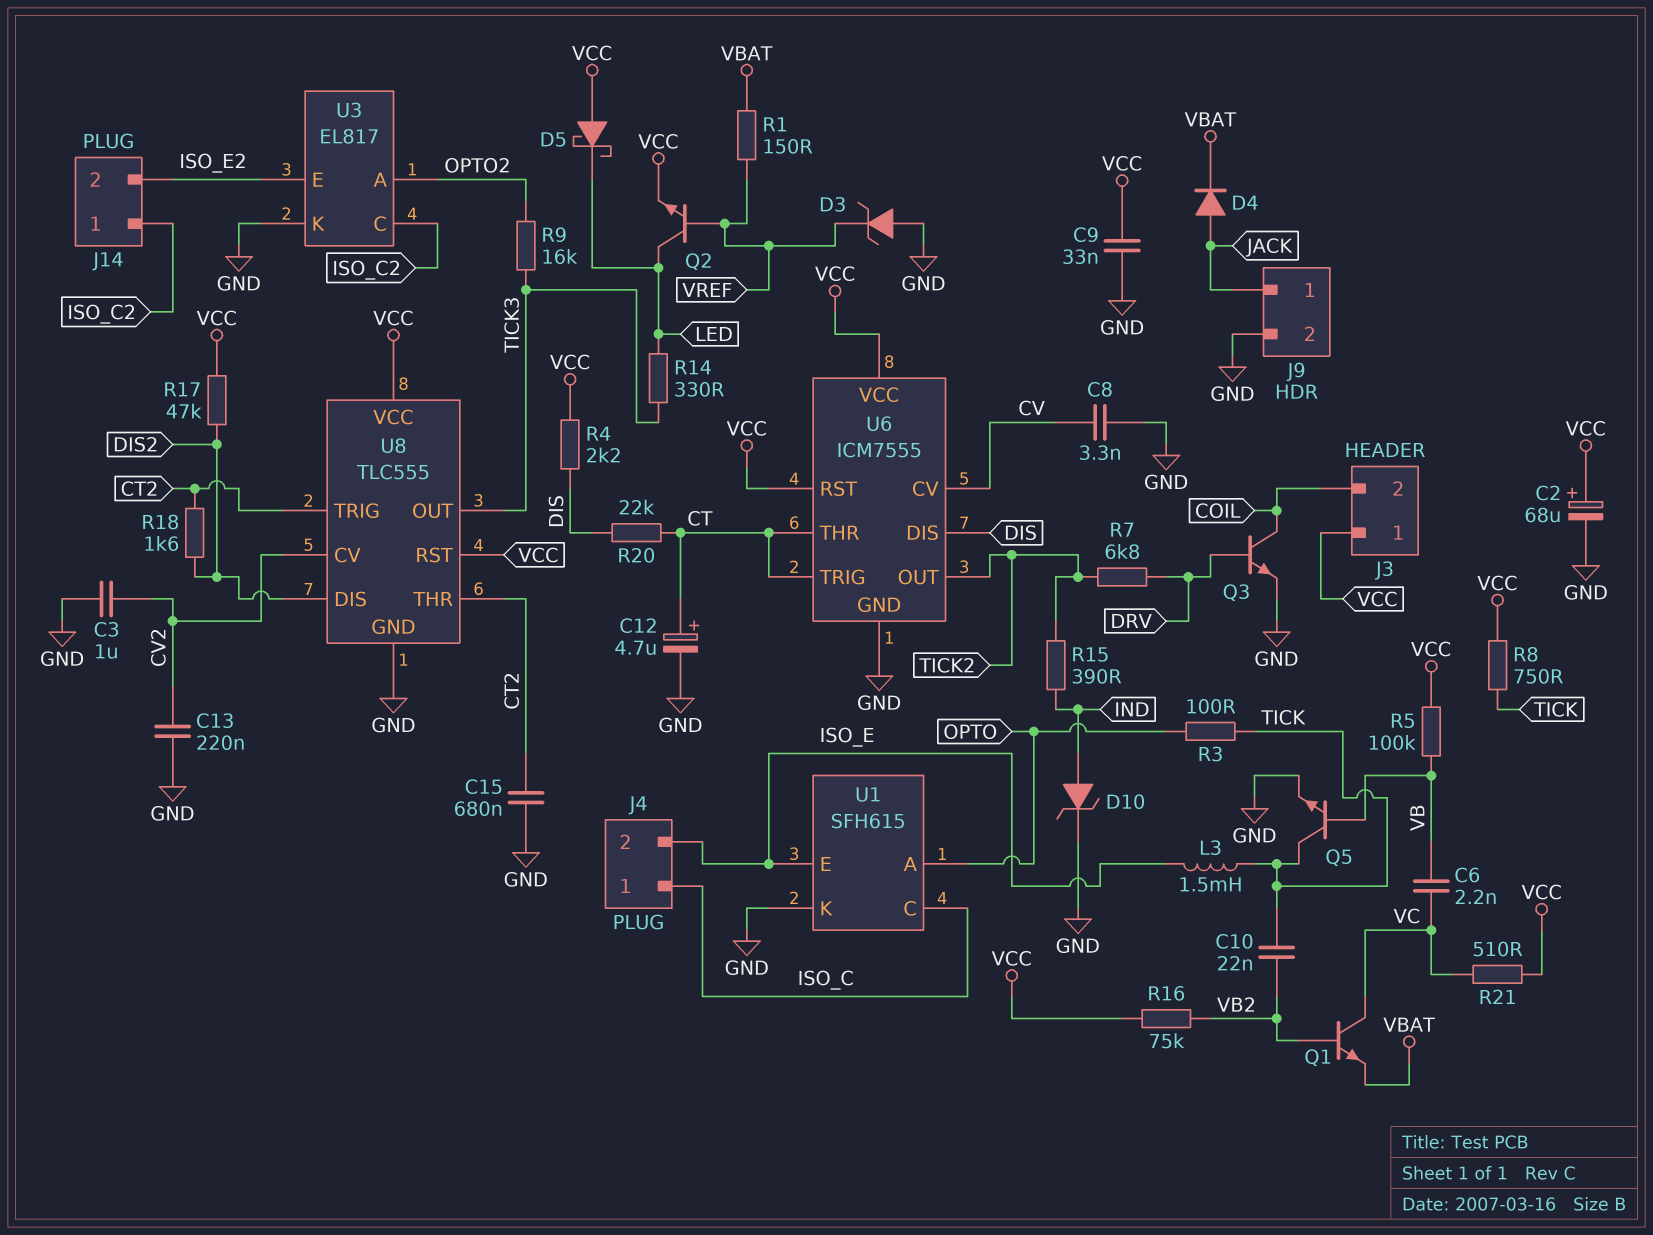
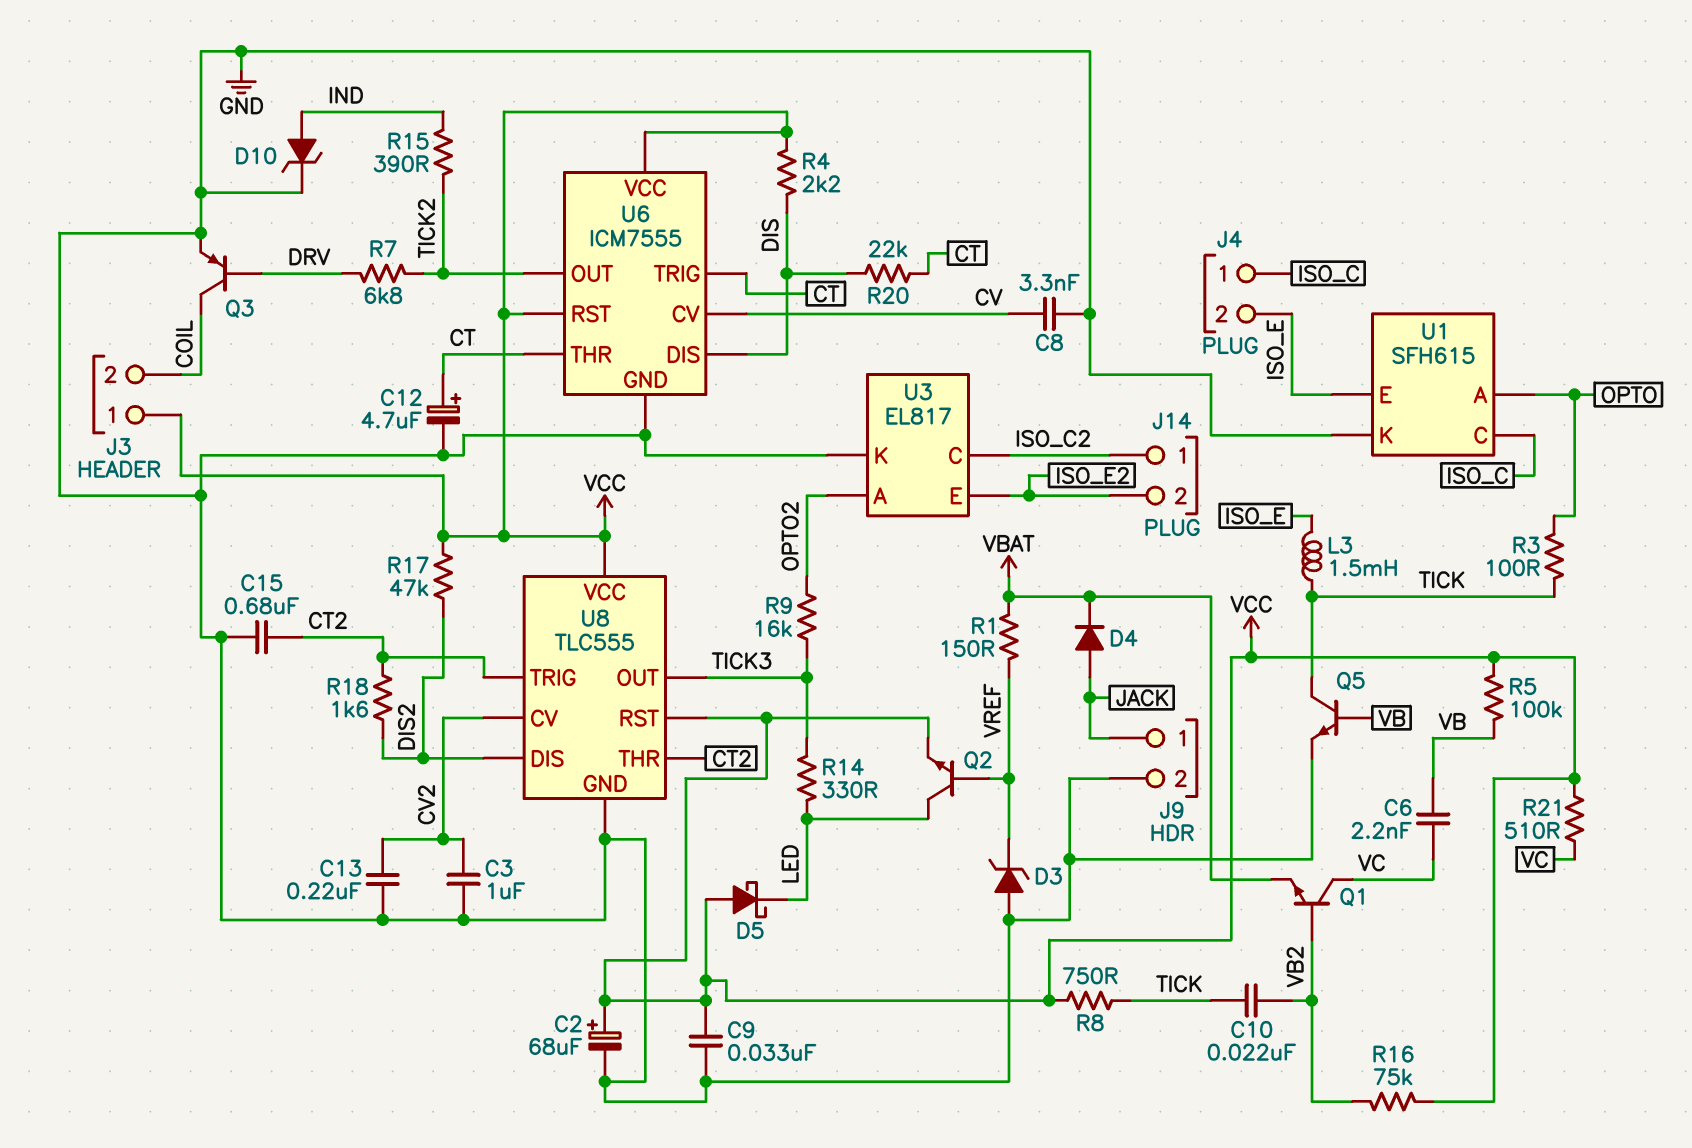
Q3: NPN (B DRV, C COIL, E GND) -> PNP (B DRV, C COIL, E GND)

